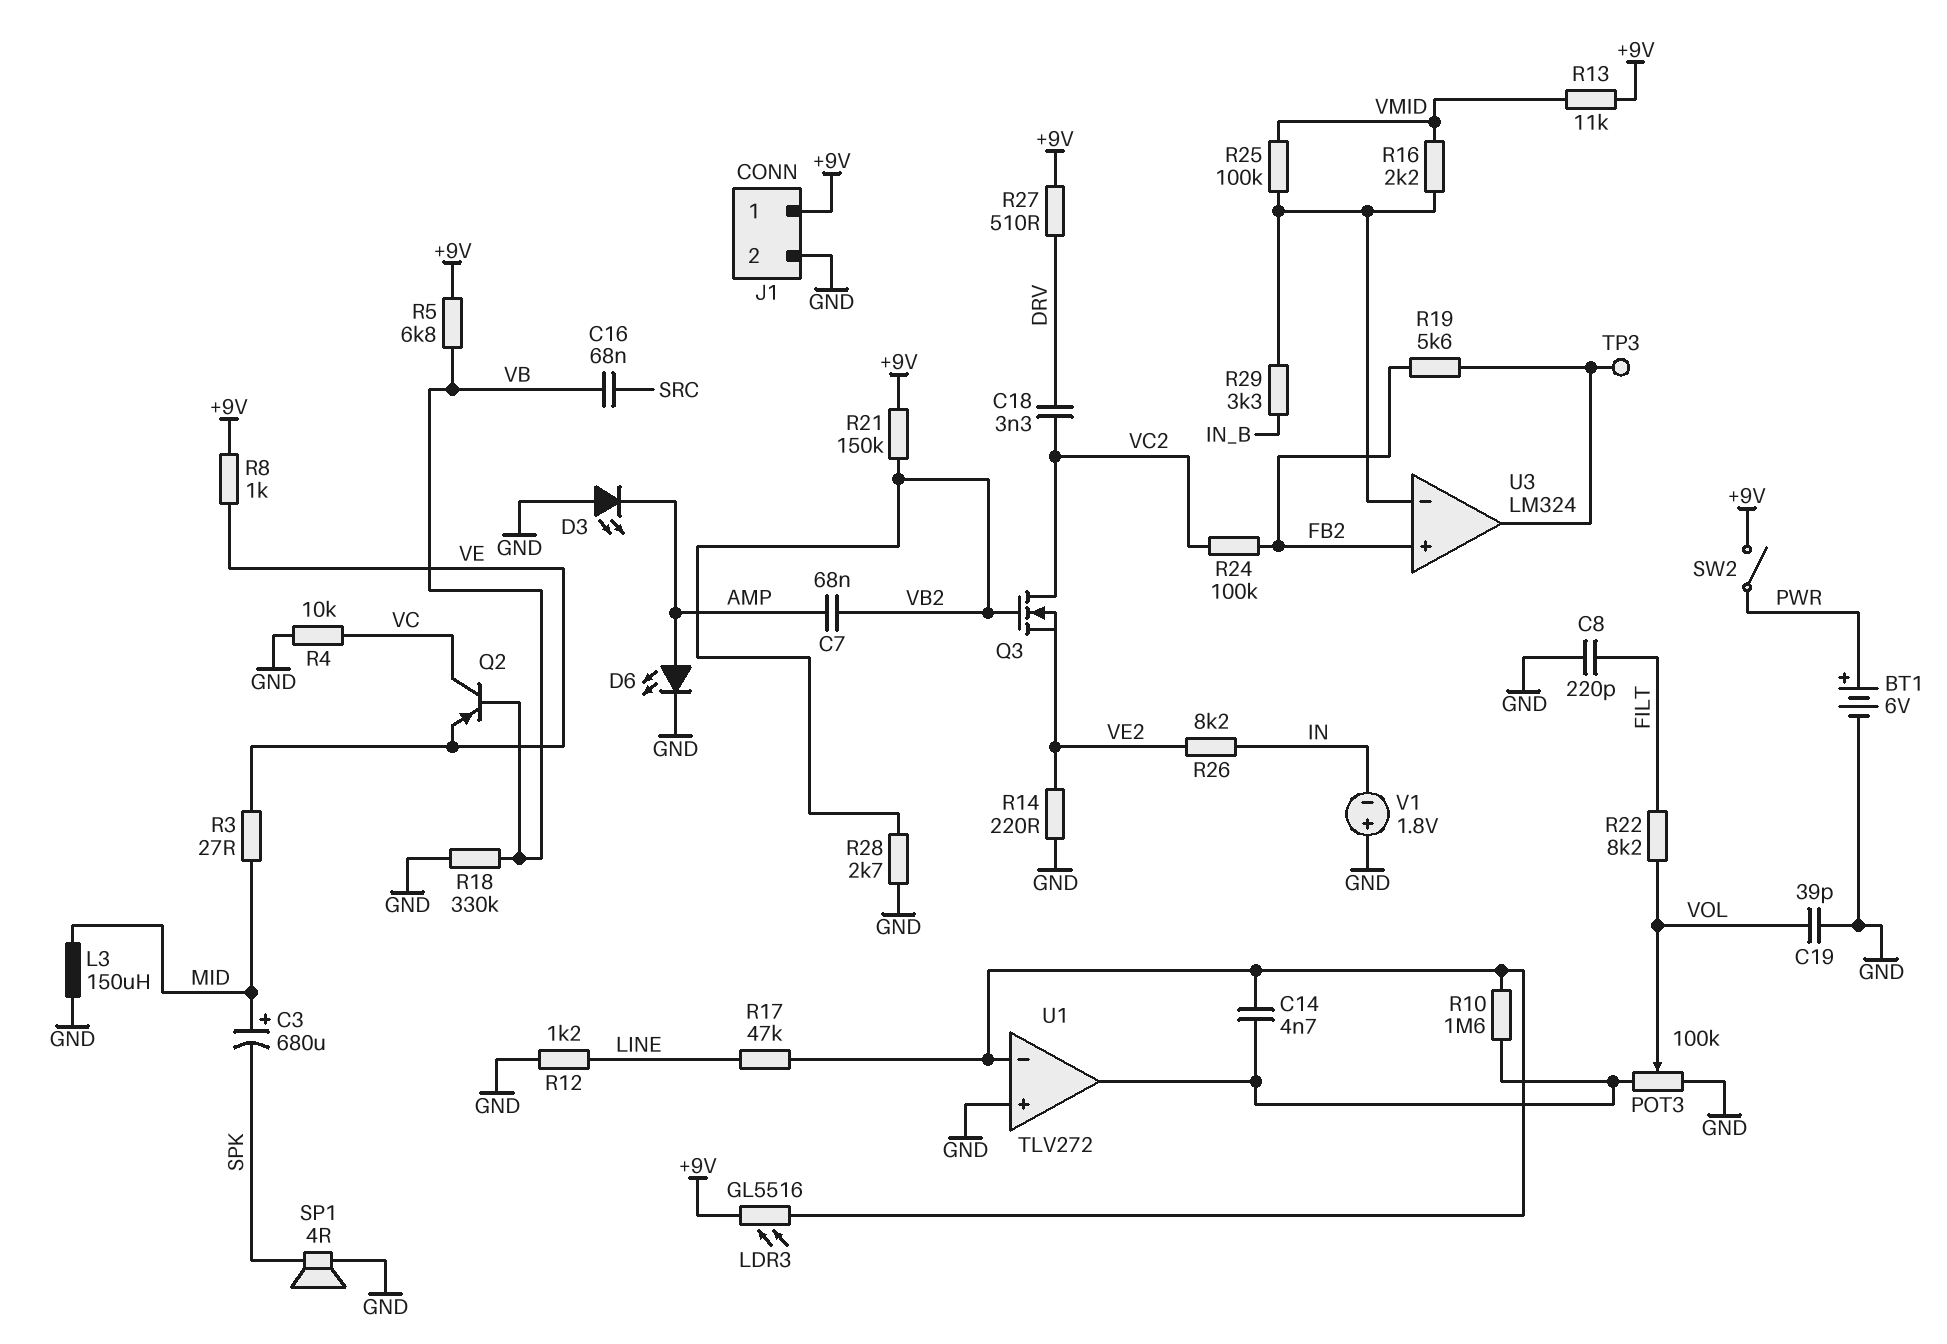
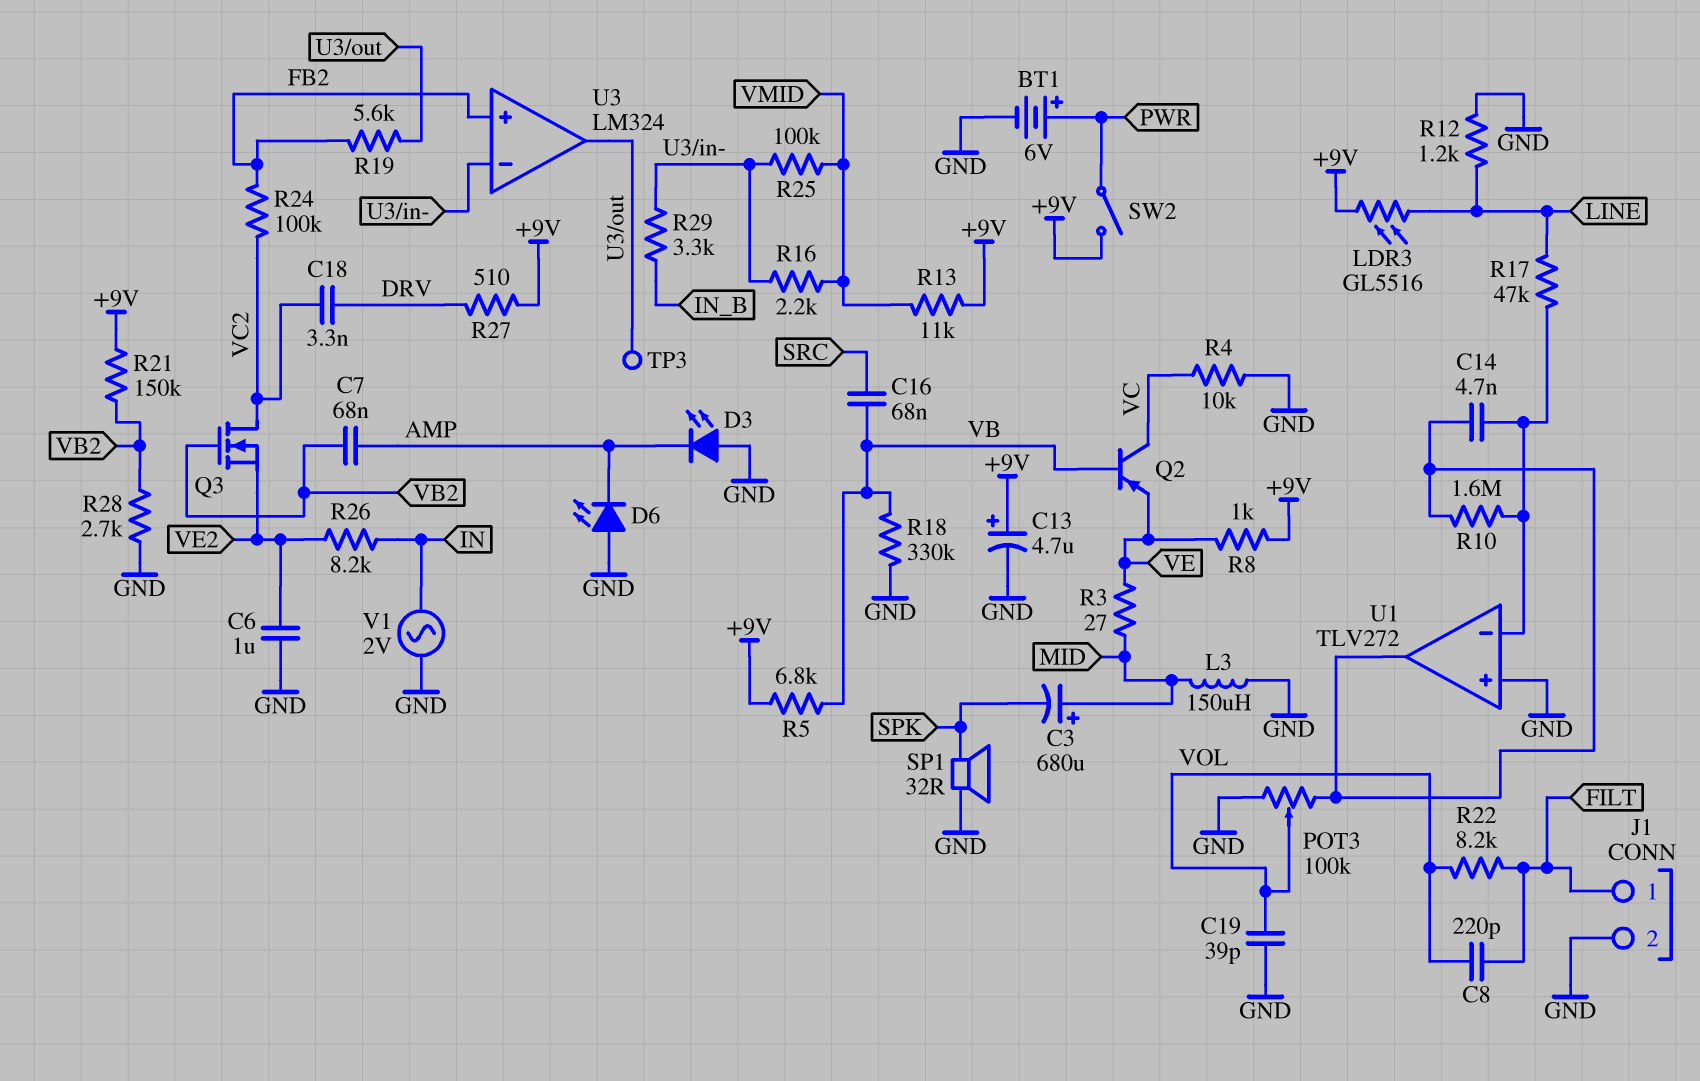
C6: none -> 1uF (GND, VE2)
C8: 220pF (FILT, GND) -> 220pF (FILT, VOL)
C13: none -> 4.7uF (plus +9V, minus GND)
D6: LED (A AMP, K GND) -> LED (A GND, K AMP)
J1 pin 1: +9V -> FILT
LDR3: GL5516 (+9V, U1/in-) -> GL5516 (+9V, LINE)
R14: 220 (GND, VE2) -> none
SP1: speaker 4R (GND, SPK) -> speaker 32R (GND, SPK)
V1: 1.8V (plus GND, minus IN) -> AC 2V (GND, IN)

